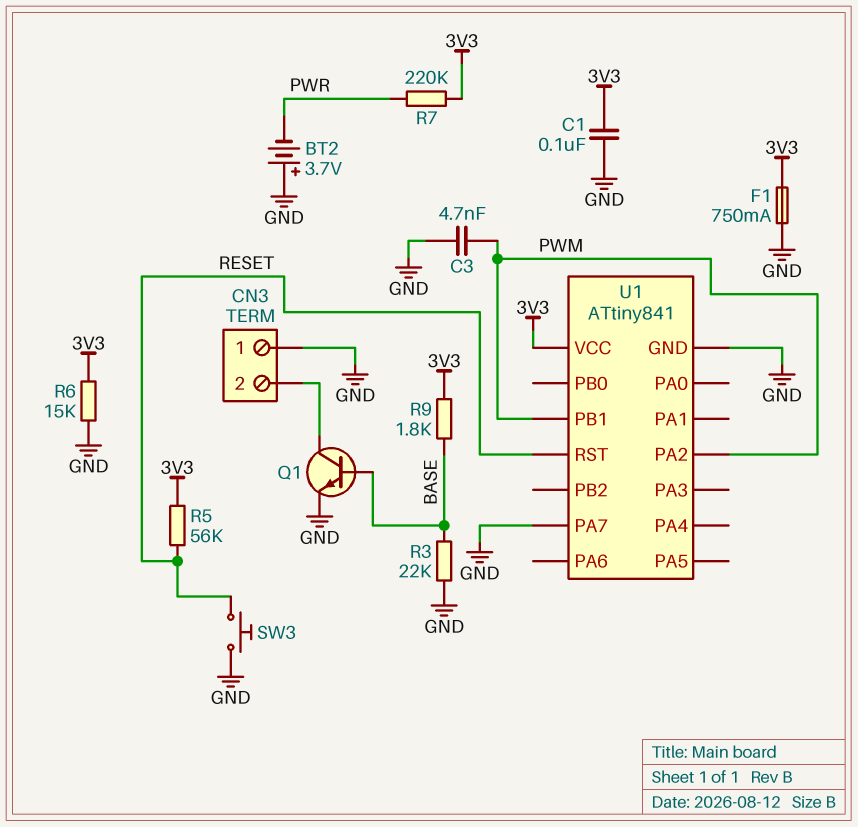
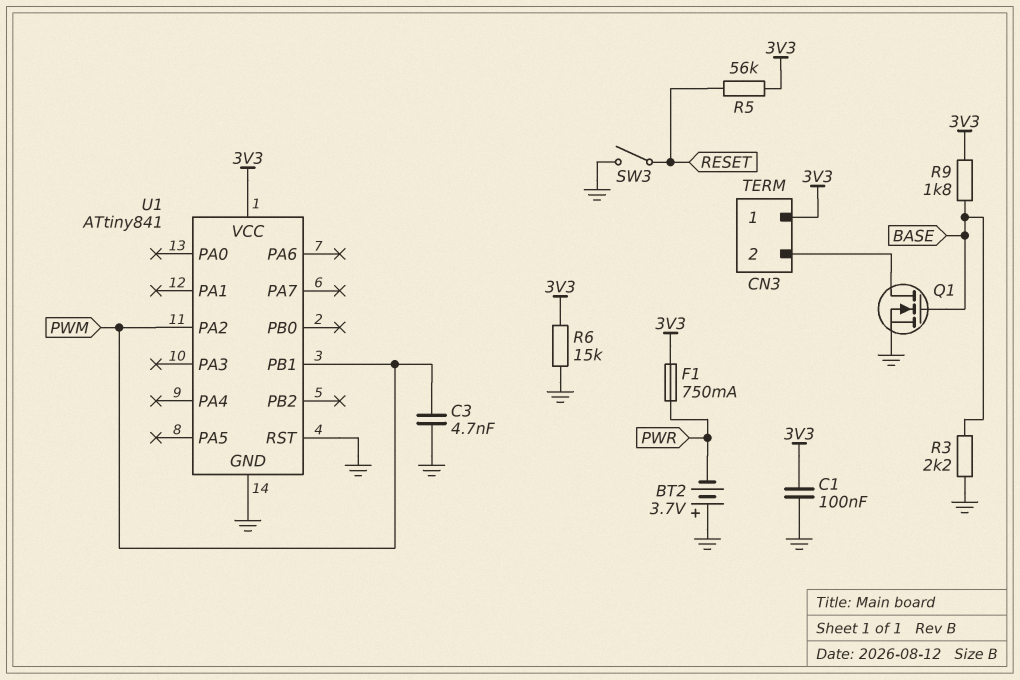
CN3 pin 1: GND -> 3V3
F1: 750mA (3V3, GND) -> 750mA (3V3, PWR)
Q1: NPN (B BASE, C CN3/2, E GND) -> NMOS (G BASE, D CN3/2, S GND)
R3: 22k (BASE, GND) -> 2.2k (BASE, GND)
R7: 220k (3V3, PWR) -> none
SW3: button (GND, RESET) -> switch (GND, RESET)
U1 pin PA7: GND -> none
U1 pin RST: RESET -> GND

